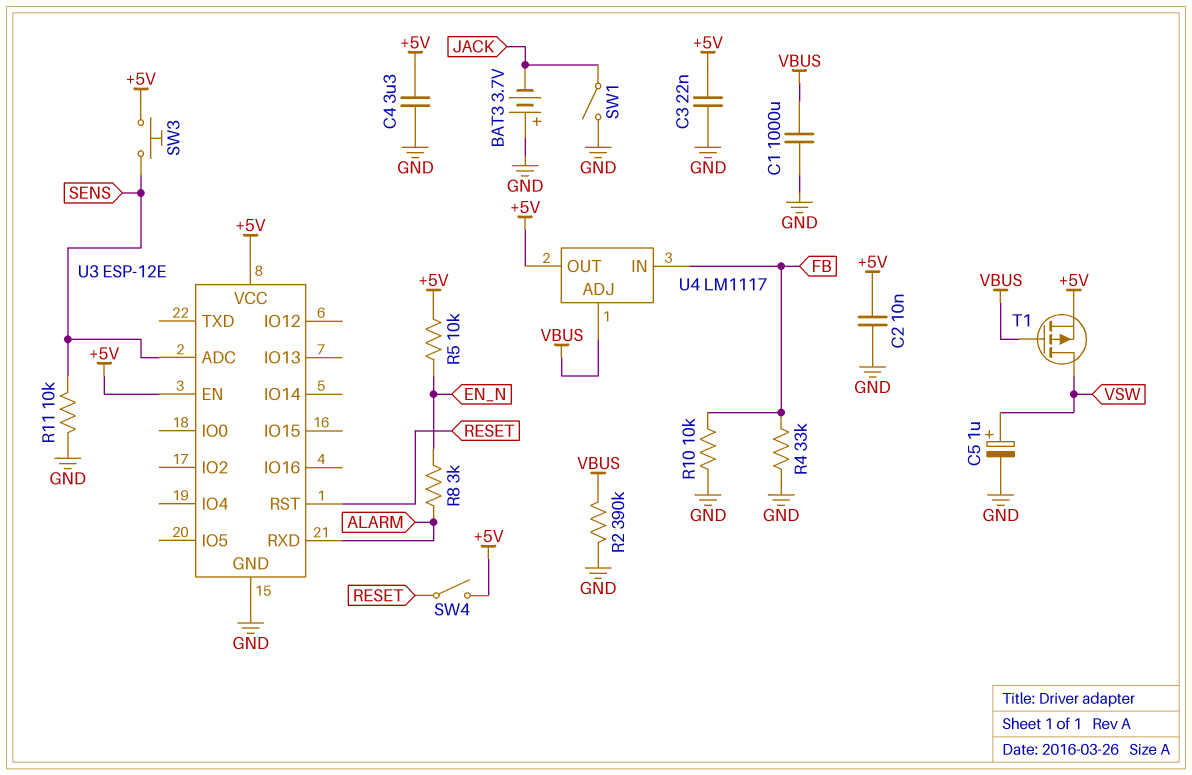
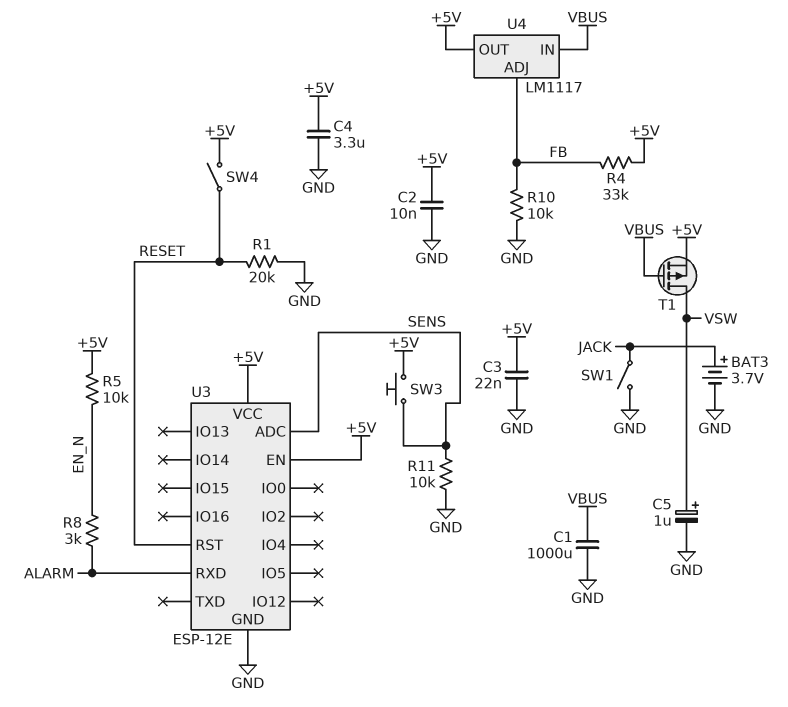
BAT3: 3.7V (plus GND, minus JACK) -> 3.7V (plus JACK, minus GND)
R1: none -> 20k (GND, RESET)
R2: 390k (GND, VBUS) -> none
R4: 33k (FB, GND) -> 33k (+5V, FB)
U4 pin ADJ: VBUS -> FB
U4 pin IN: FB -> VBUS

